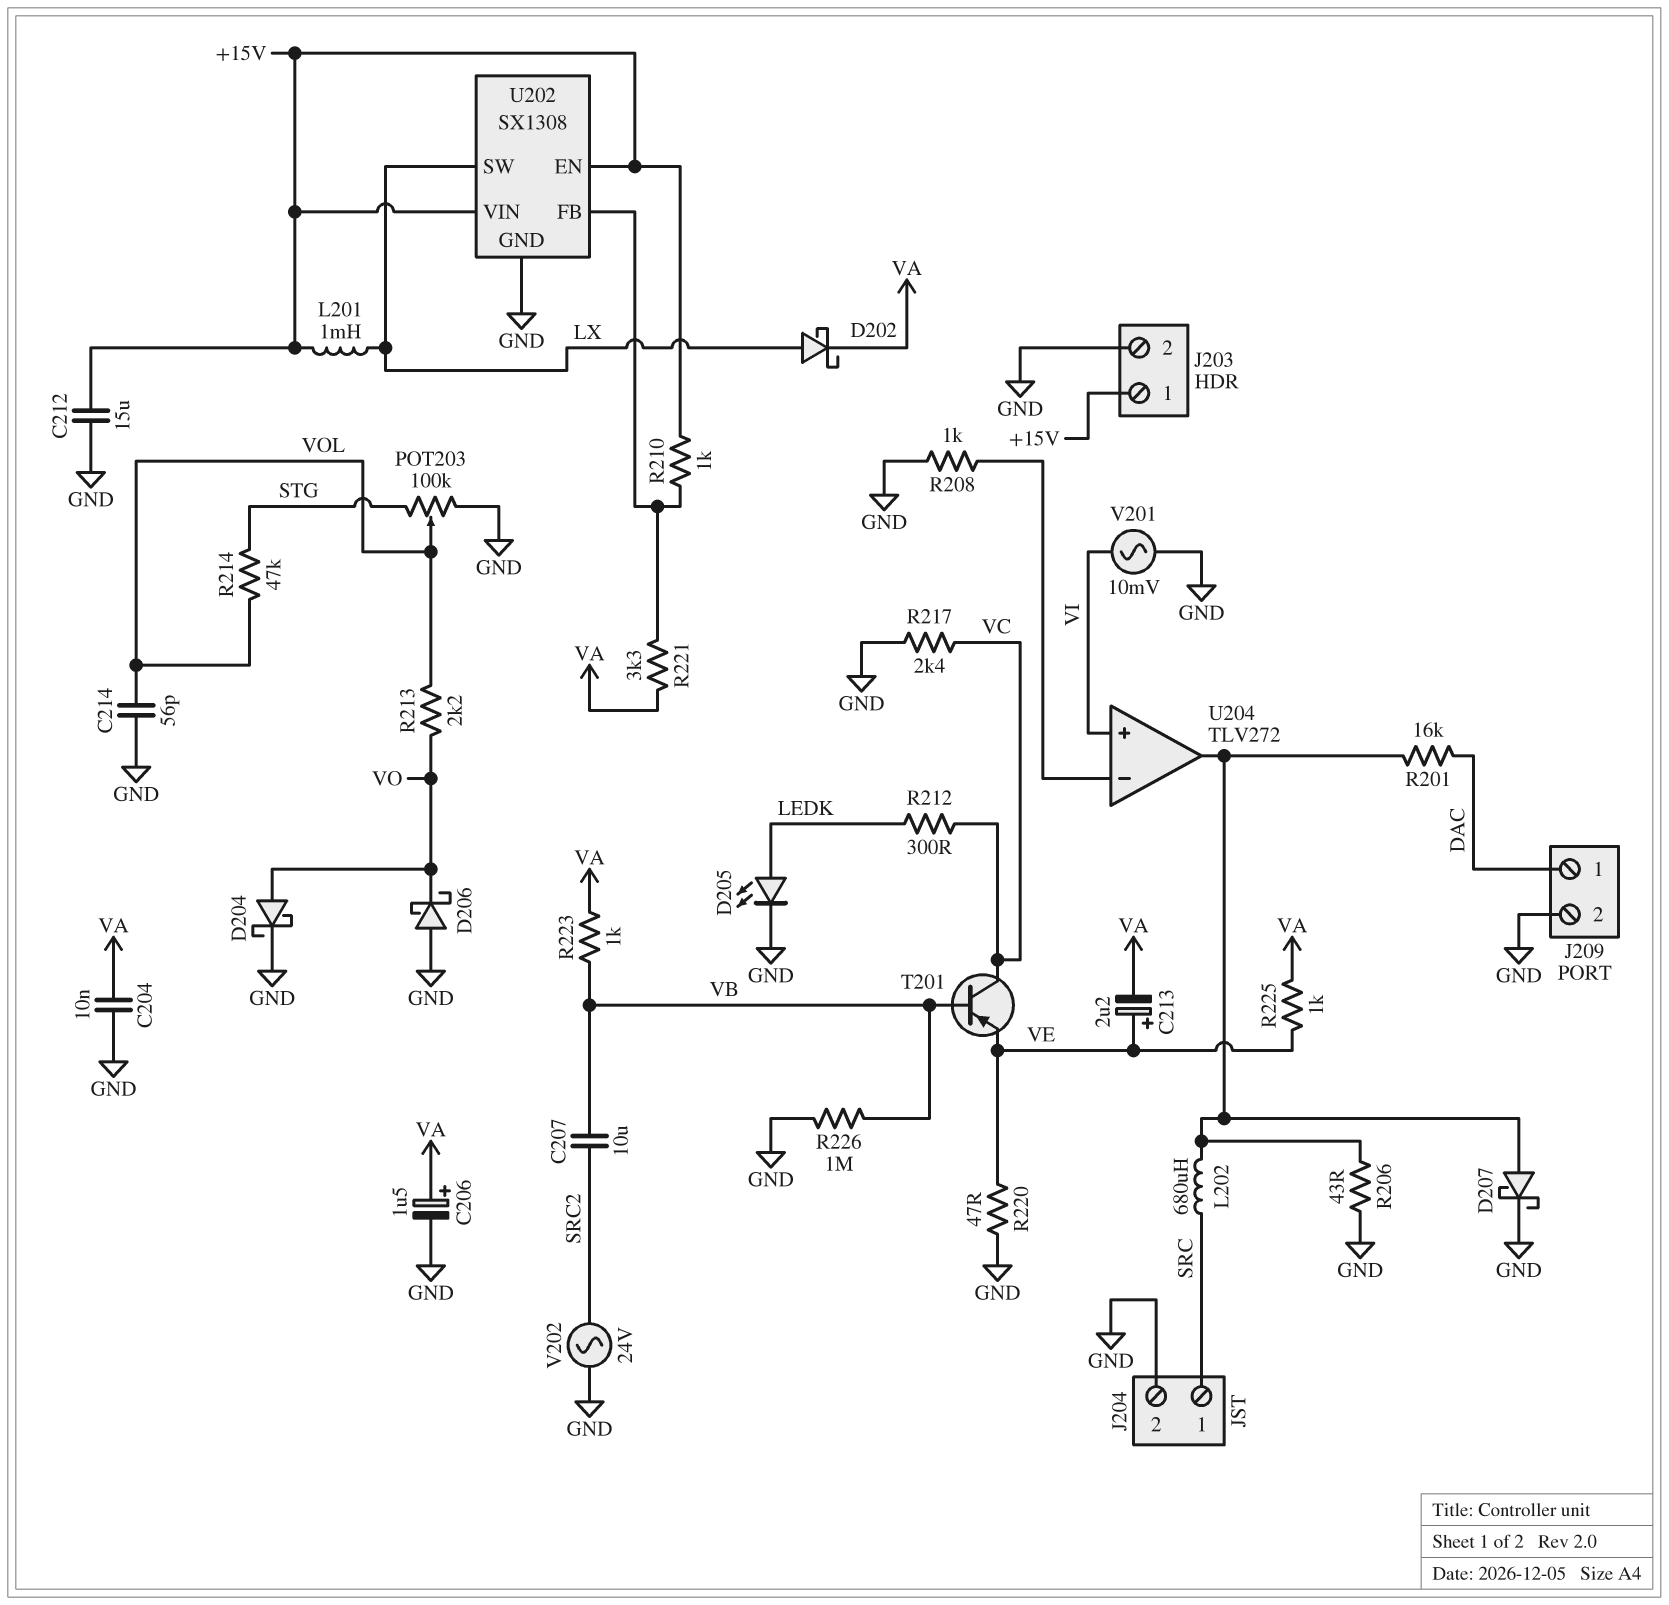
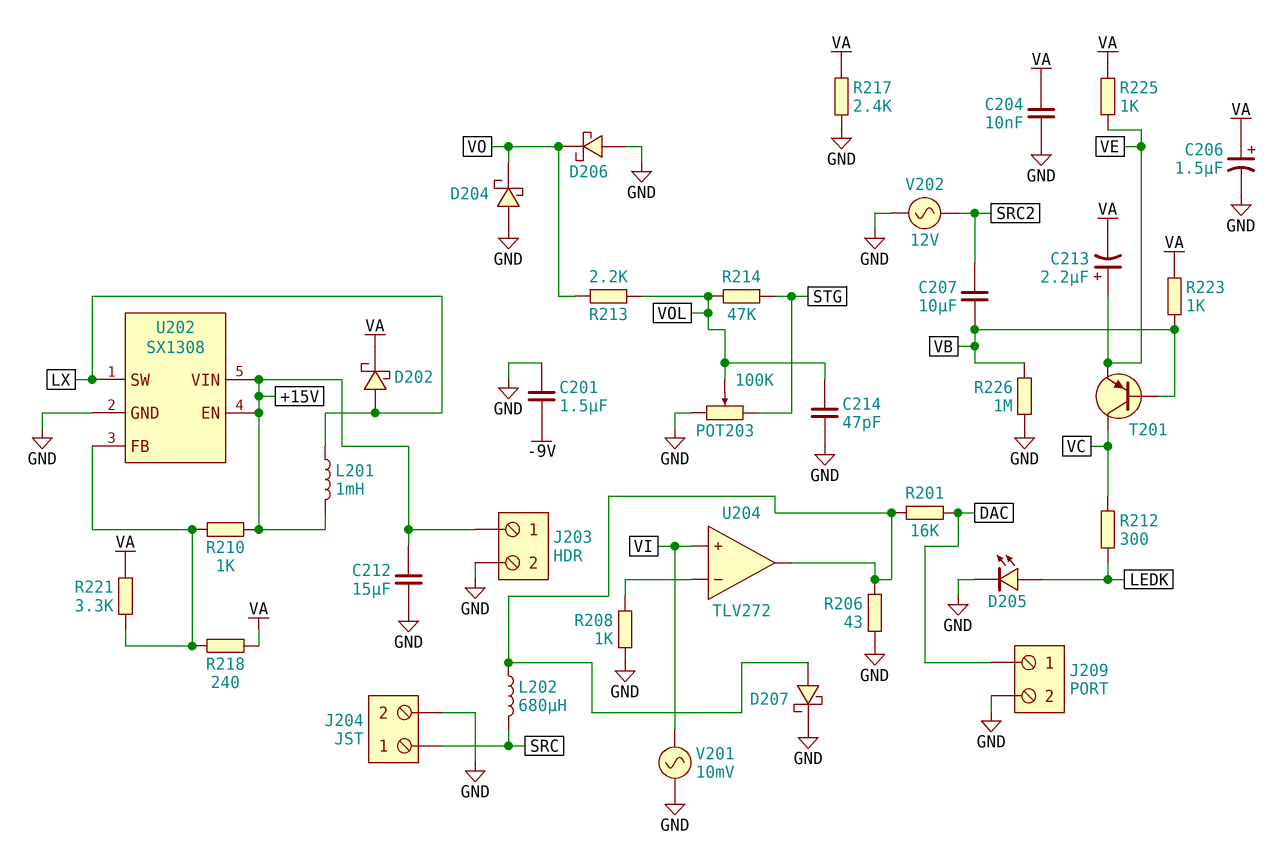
C201: none -> 1.5uF (-9V, GND)
C214: 56pF (GND, VOL) -> 47pF (GND, VOL)
D204: schottky (A VO, K GND) -> schottky (A GND, K VO)
R217: 2.4k (GND, VC) -> 2.4k (GND, VA)
R218: none -> 240 (U202/FB, VA)
R220: 47 (GND, VE) -> none
V202: AC 24V (GND, SRC2) -> AC 12V (GND, SRC2)

